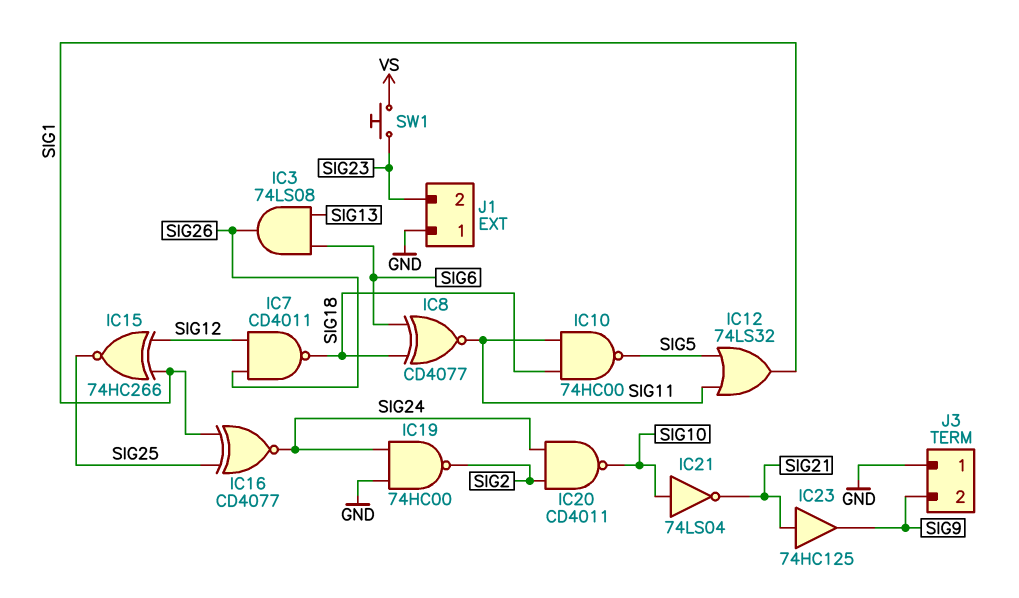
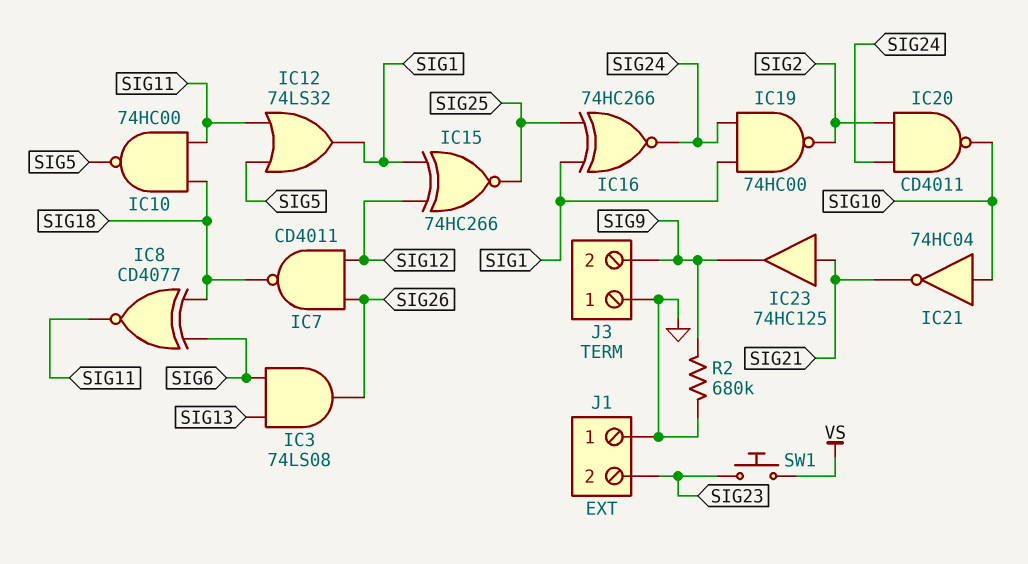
IC16: XNOR CD4077 (in SIG1, in SIG25, out SIG24) -> XNOR 74HC266 (in SIG1, in SIG25, out SIG24)
IC19: NAND 74HC00 (in GND, in SIG24, out SIG2) -> NAND 74HC00 (in SIG1, in SIG24, out SIG2)
IC21: NOT 74LS04 (in SIG10, out SIG21) -> NOT 74HC04 (in SIG10, out SIG21)
R2: none -> 680k (GND, SIG9)

